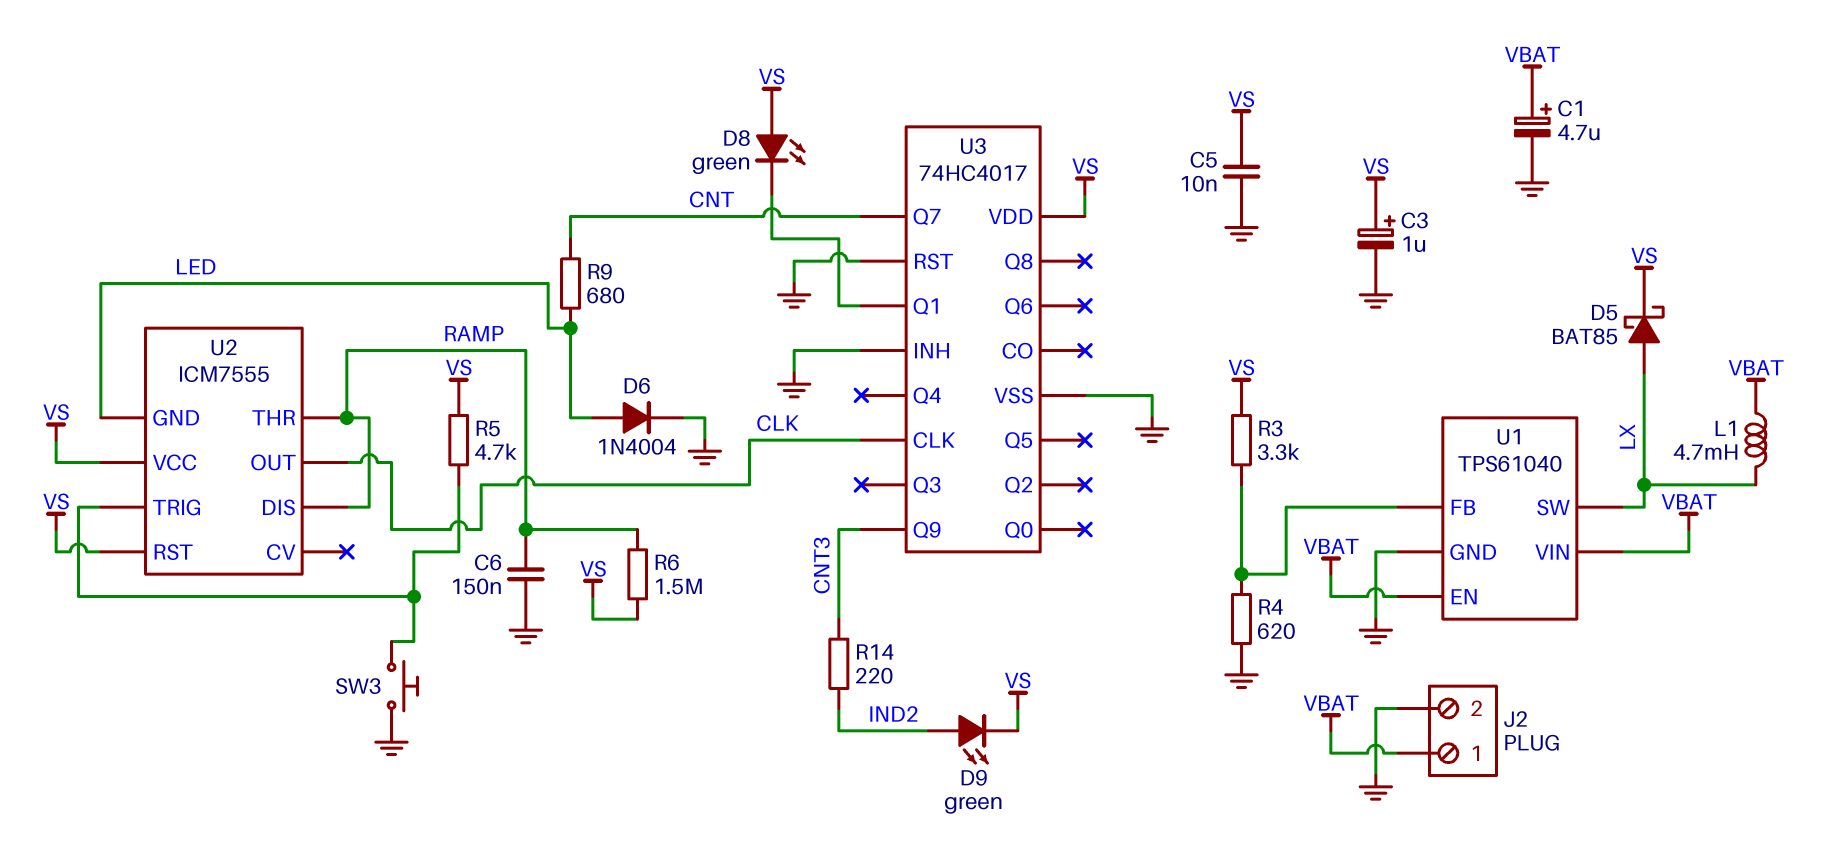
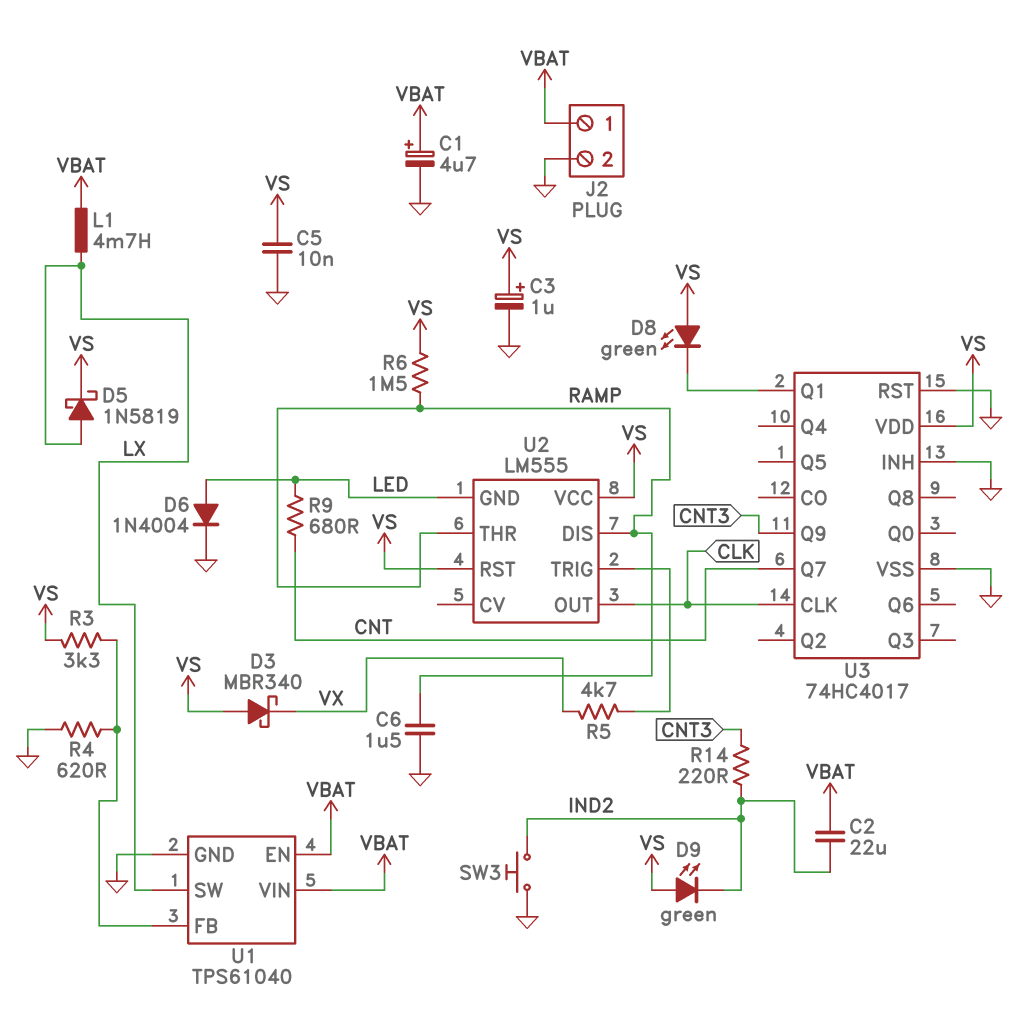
C2: none -> 22uF (IND2, VBAT)
C6: 150nF (GND, RAMP) -> 1.5uF (GND, RAMP)
D3: none -> schottky MBR340 (A VS, K VX)
D5: schottky BAT85 (A LX, K VS) -> schottky 1N5819 (A LX, K VS)
D9: LED green (A IND2, K VS) -> LED green (A VS, K IND2)
R5: 4.7k (U2/TRIG, VS) -> 4.7k (U2/TRIG, VX)
SW3: button (GND, U2/TRIG) -> button (GND, IND2)
U2: ICM7555 -> LM555

